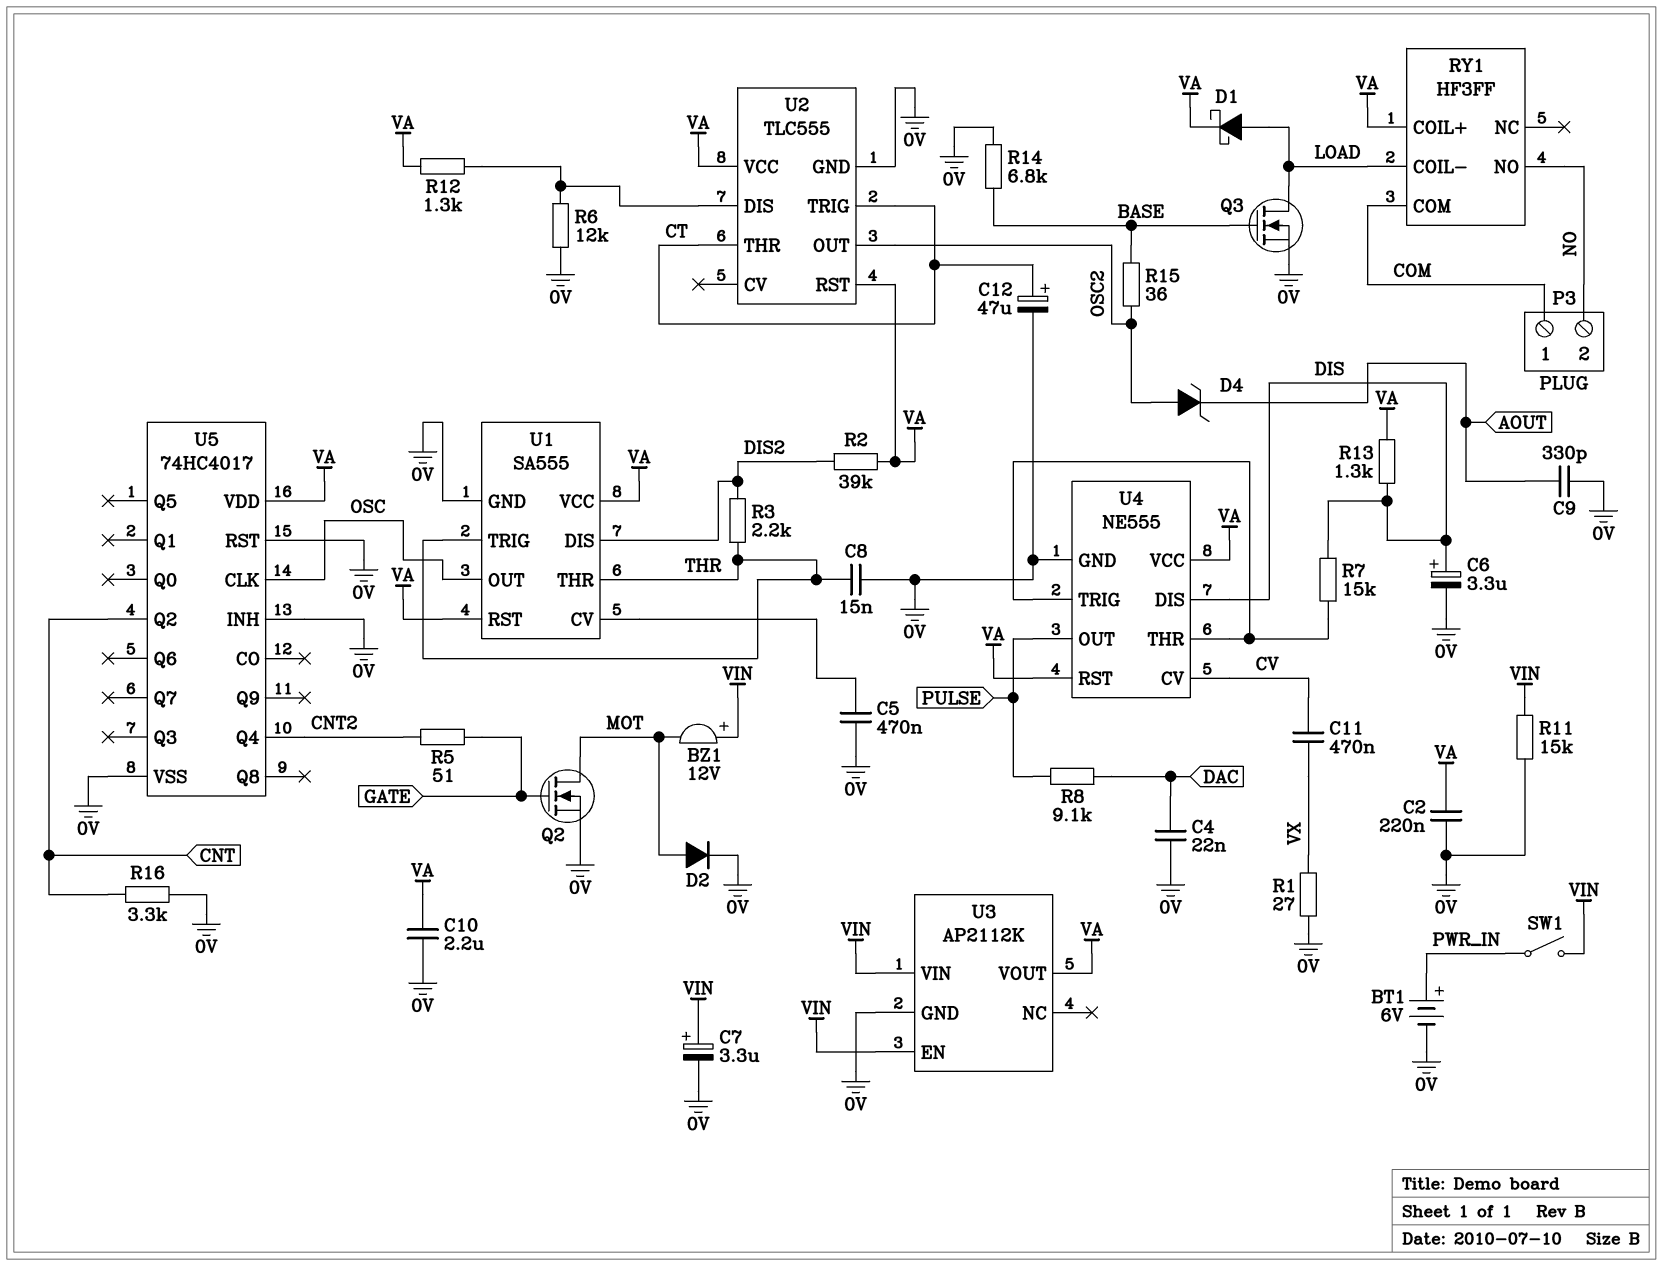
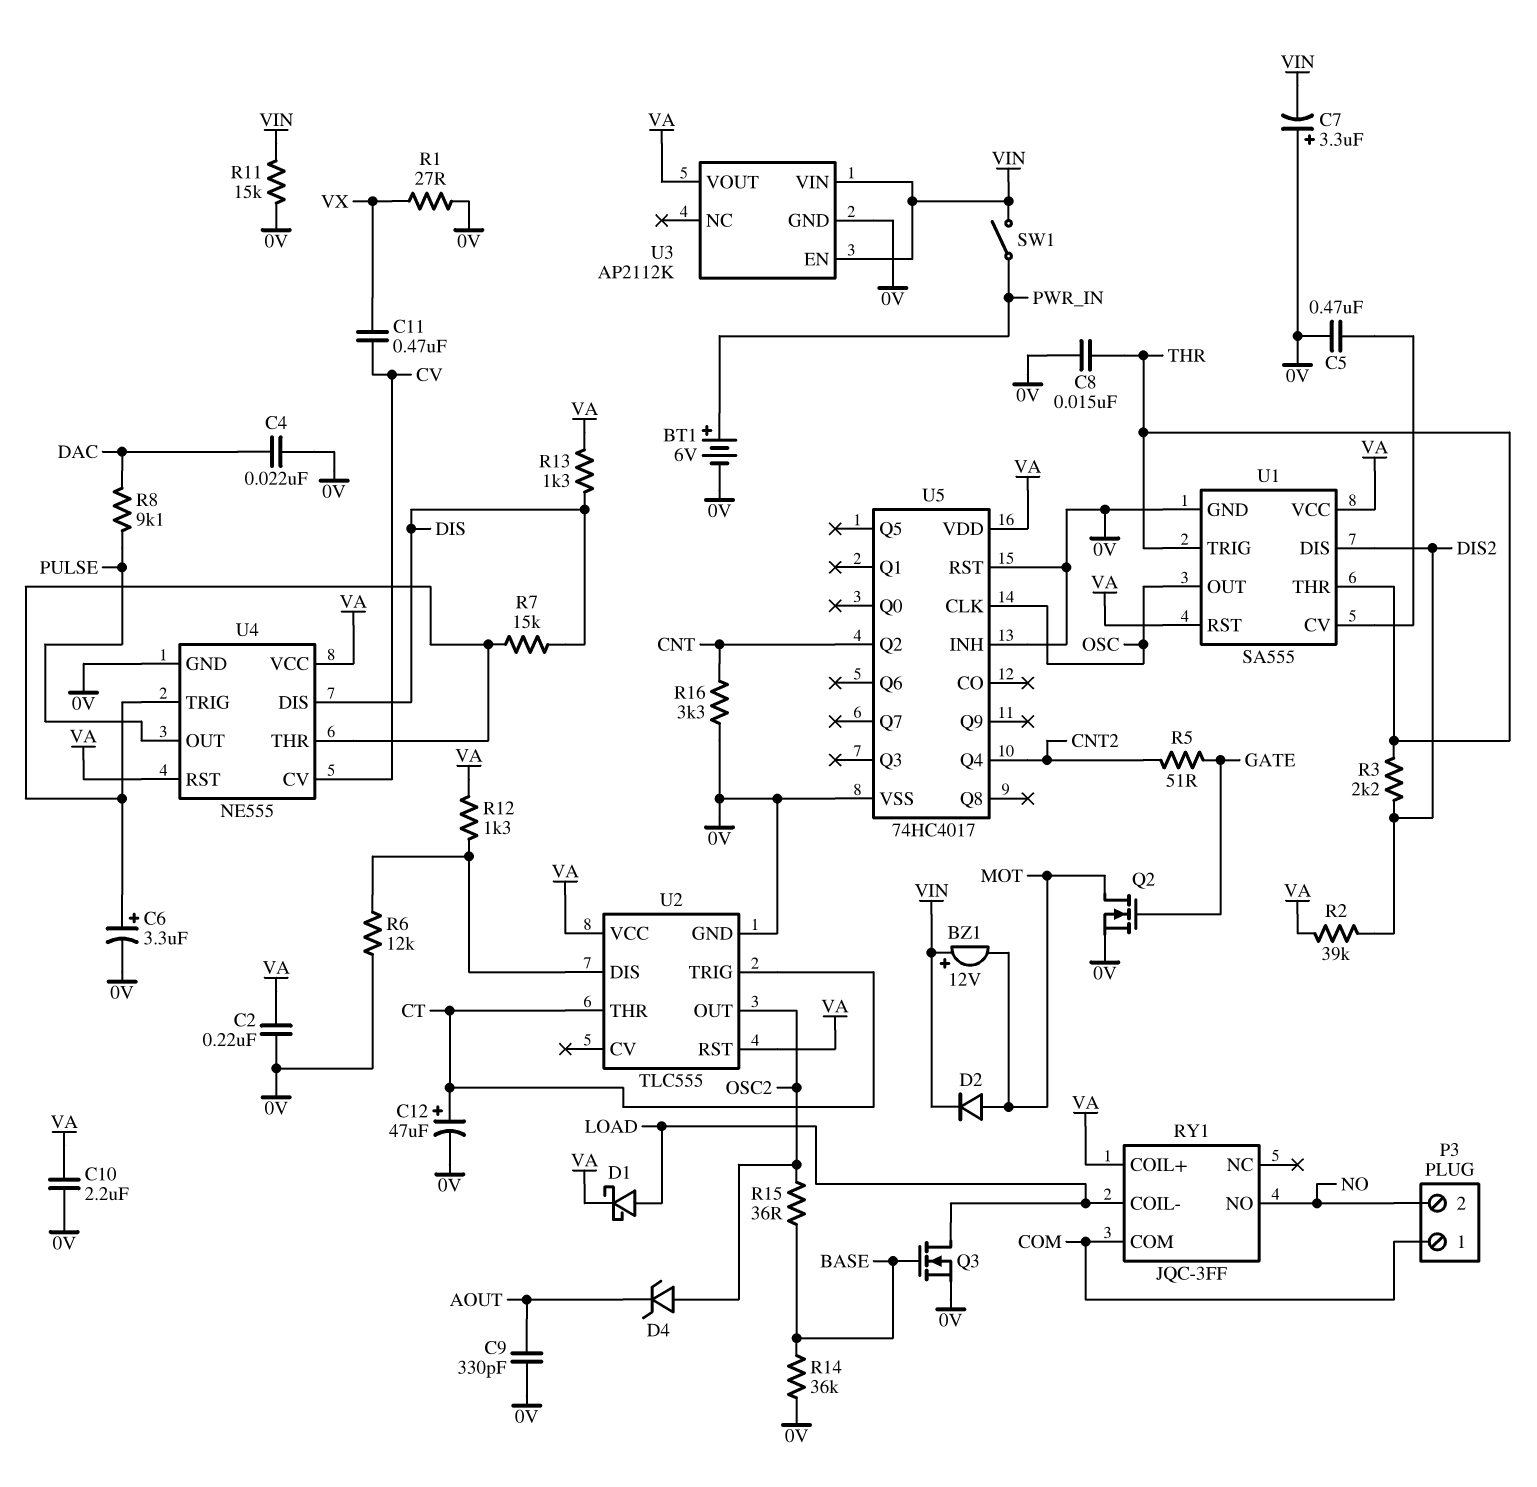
C6: 3.3uF (plus DIS, minus 0V) -> 3.3uF (plus U4/THR, minus 0V)
C7: 3.3uF (plus VIN, minus 0V) -> 3.3uF (plus 0V, minus VIN)
D2: diode (A MOT, K 0V) -> diode (A MOT, K VIN)
R14: 6.8k (0V, BASE) -> 36k (0V, BASE)
RY1: HF3FF -> JQC-3FF

